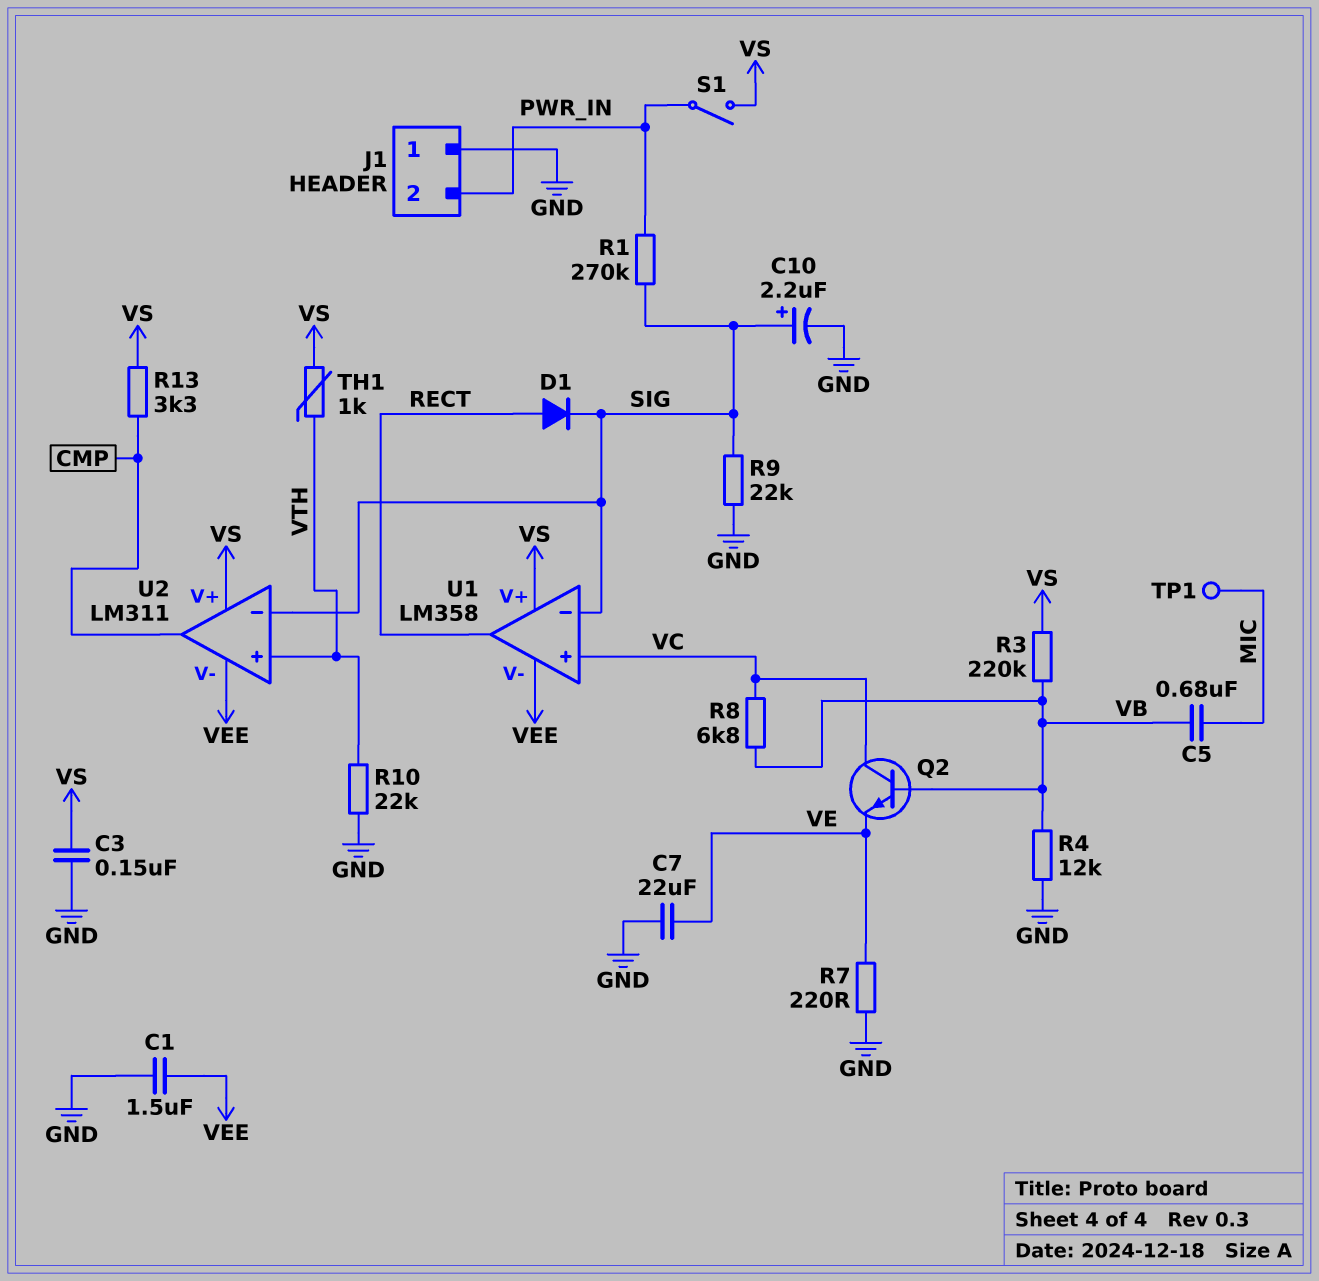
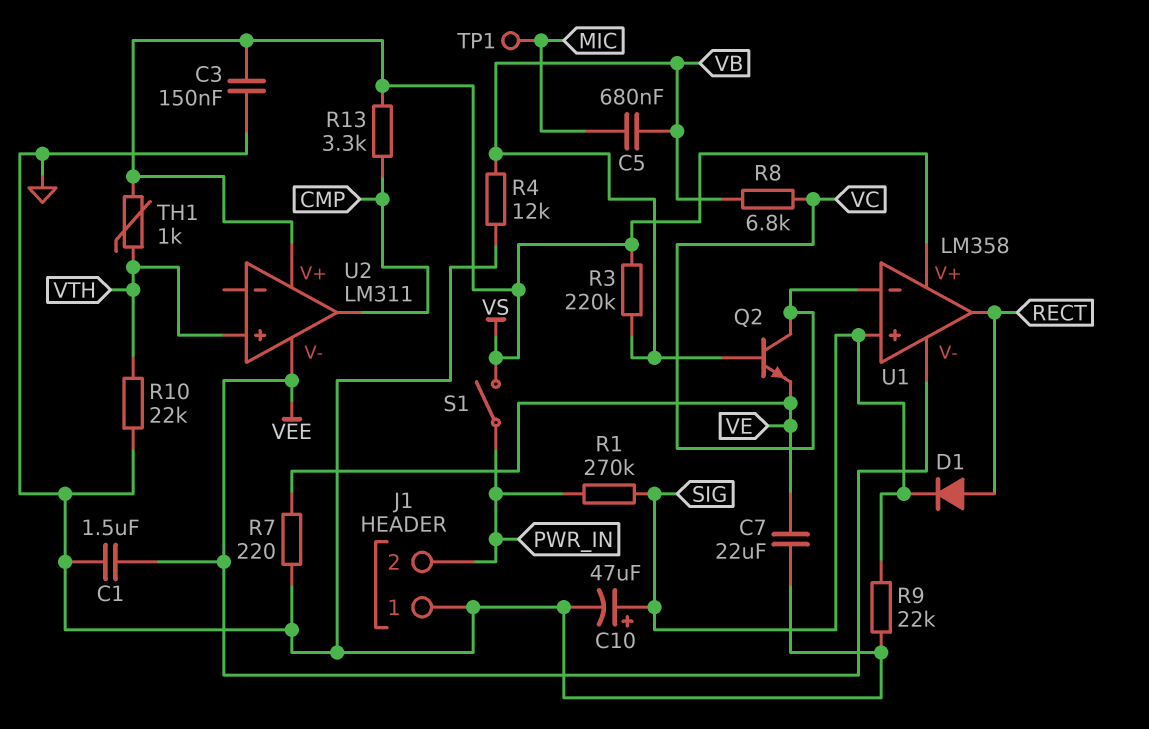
C10: 2.2uF (plus SIG, minus GND) -> 47uF (plus SIG, minus GND)
U1 pin in+: VC -> SIG
U1 pin in-: SIG -> VC
U2 pin in-: SIG -> none

